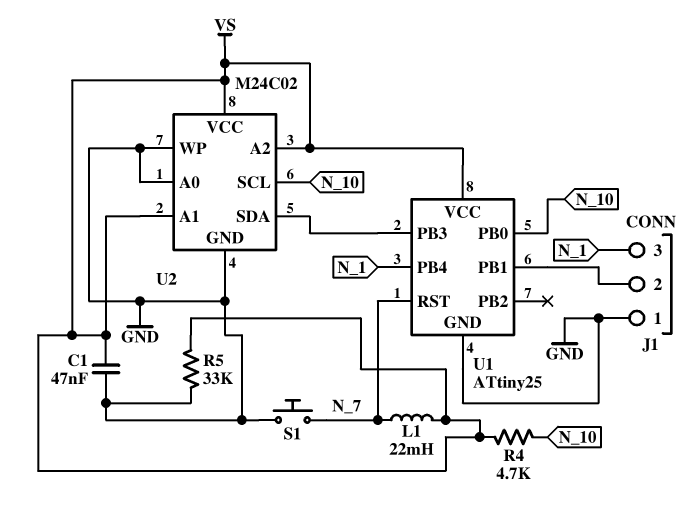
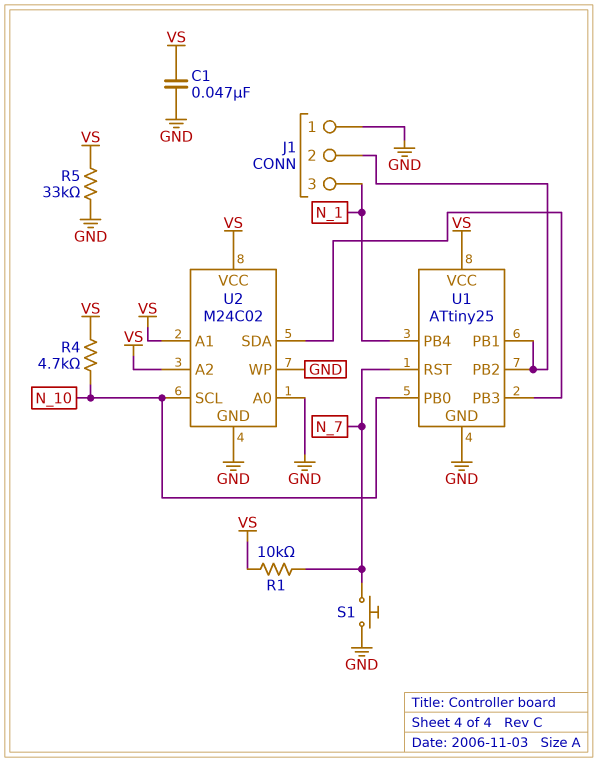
L1: 22mH (N_7, VS) -> none
R1: none -> 10k (N_7, VS)
U1 pin PB2: none -> J1/2

